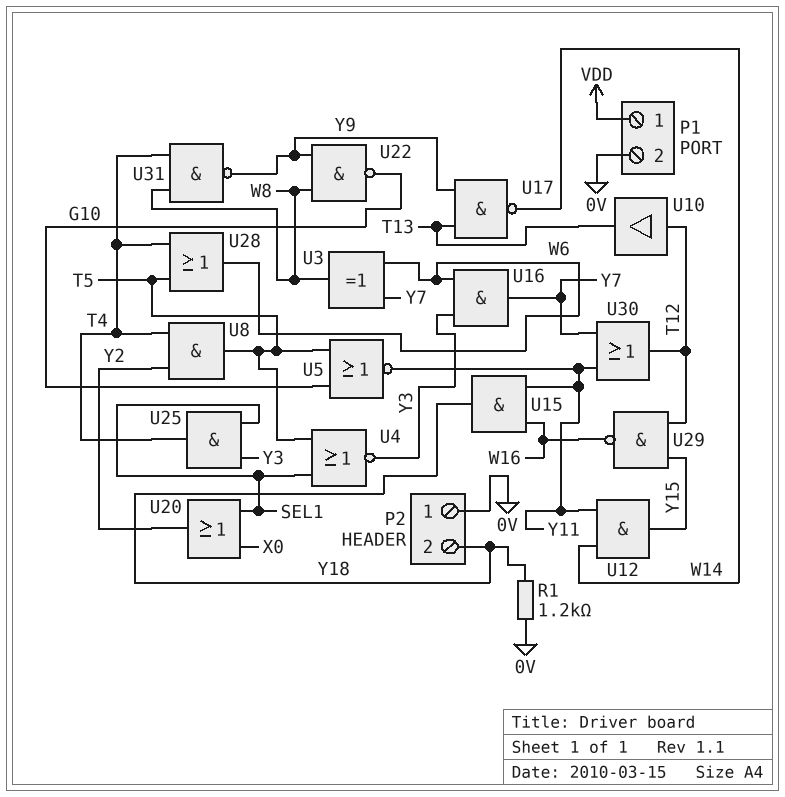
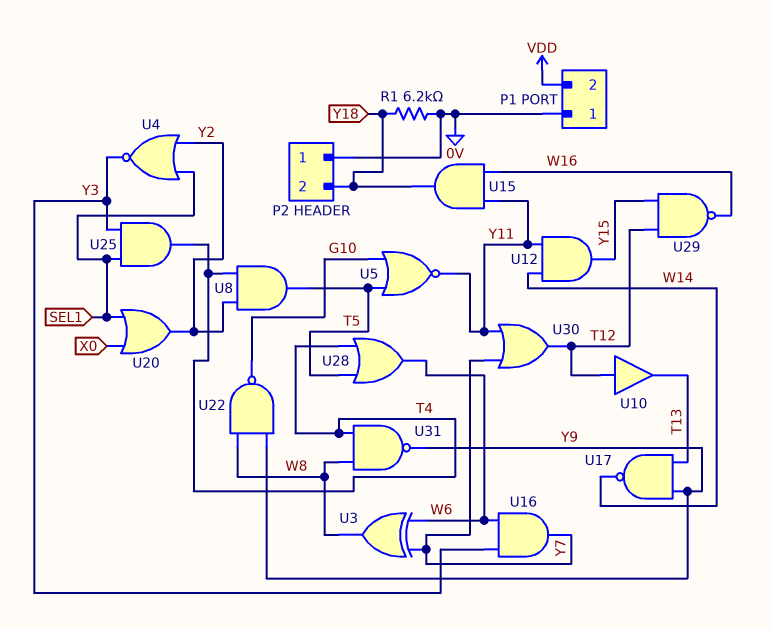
P1 pin 1: VDD -> 0V
P1 pin 2: 0V -> VDD
R1: 1.2k (0V, Y18) -> 6.2k (0V, Y18)
U4: NOR (in SEL1, in T5, out Y3) -> NOR (in SEL1, in Y2, out Y3)

